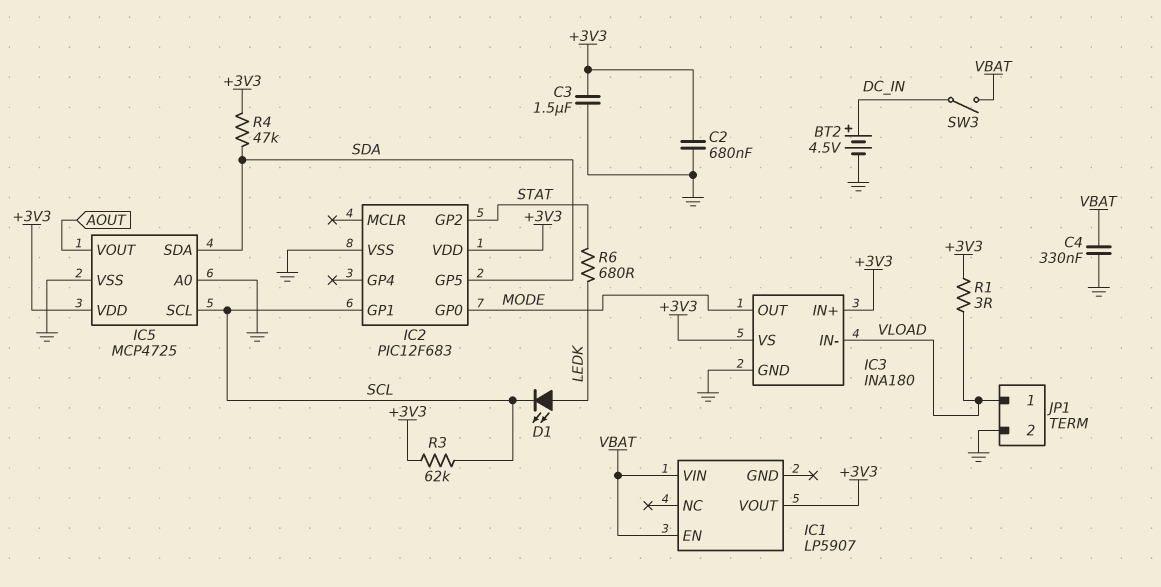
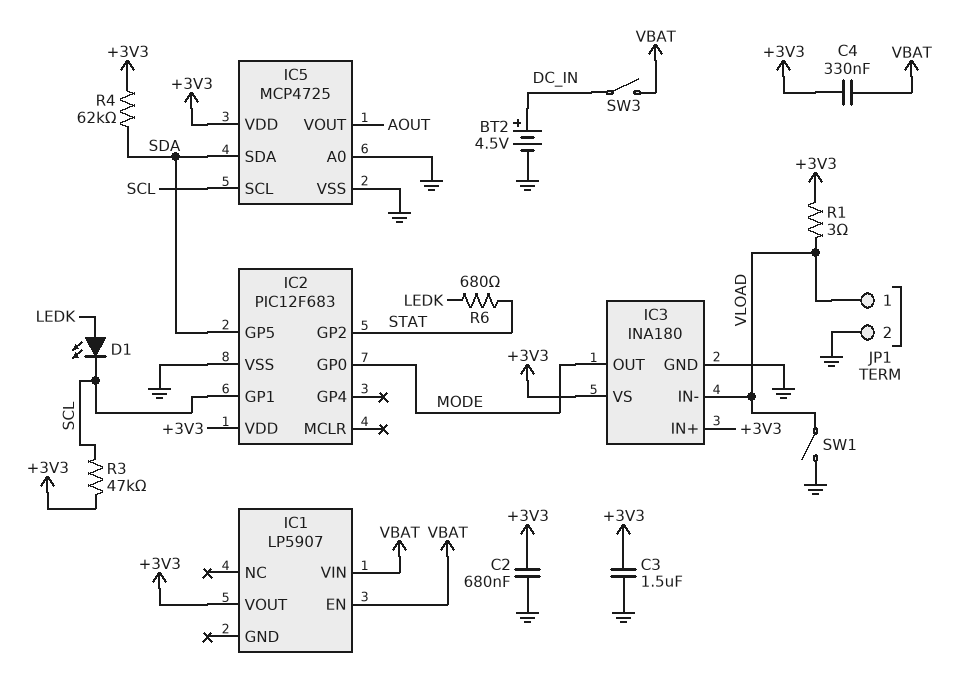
C4: 330nF (GND, VBAT) -> 330nF (+3V3, VBAT)
R3: 62k (+3V3, SCL) -> 47k (+3V3, SCL)
R4: 47k (+3V3, SDA) -> 62k (+3V3, SDA)
SW1: none -> switch (GND, VLOAD)

